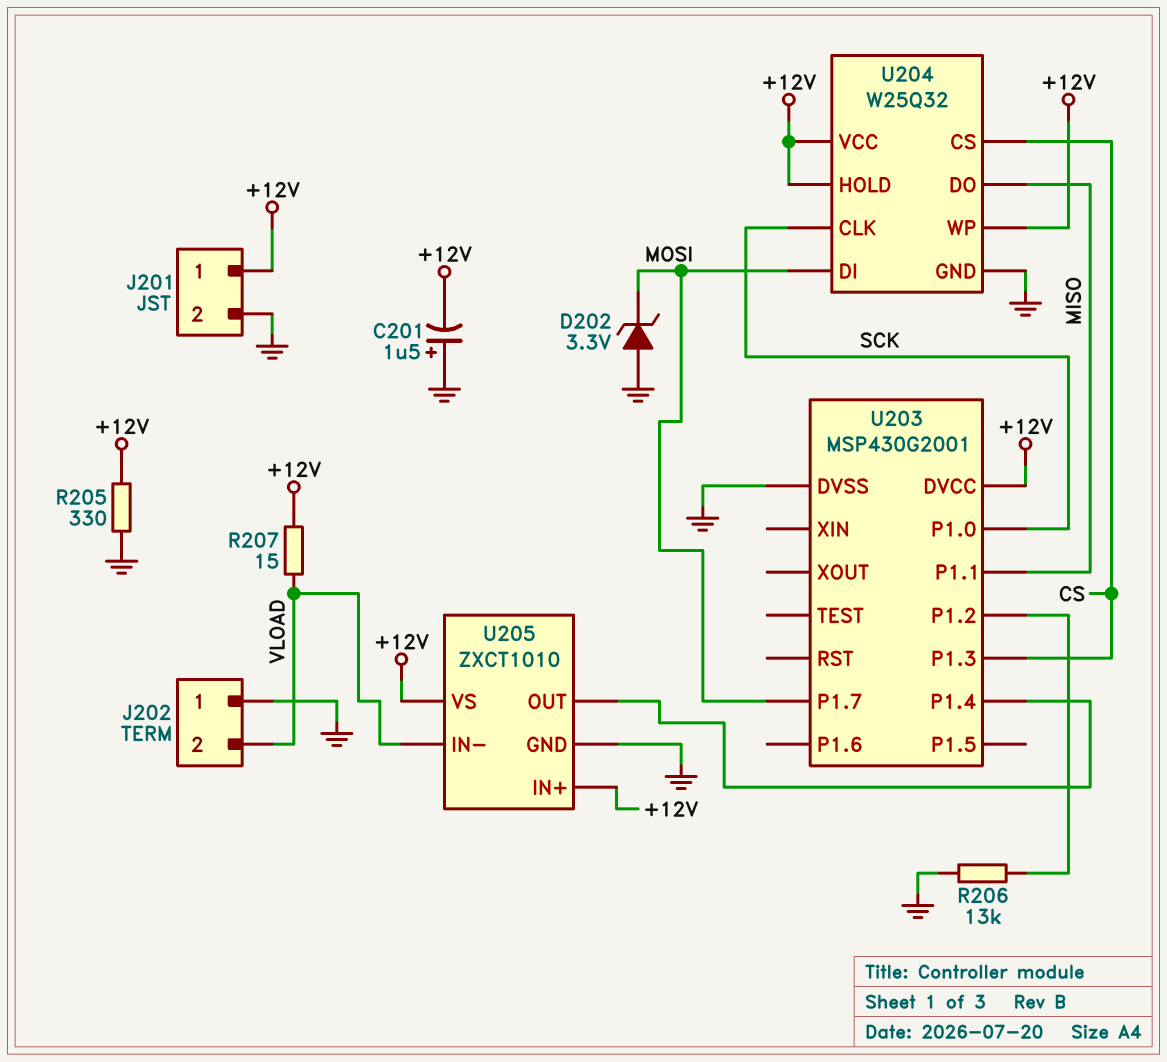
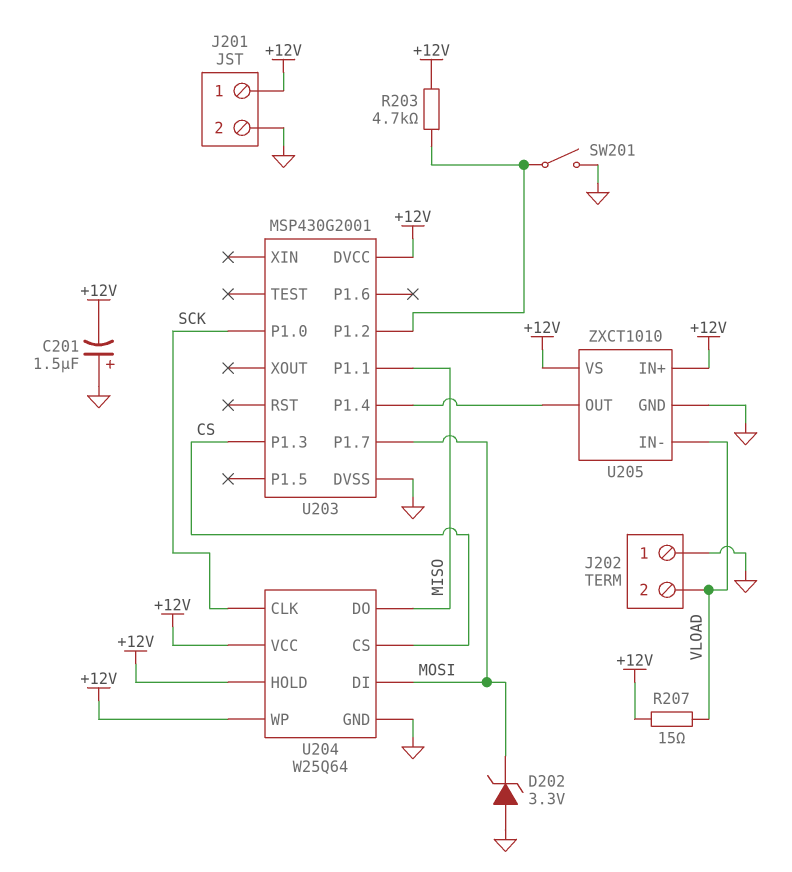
R203: none -> 4.7k (+12V, U203/P1.2)
R205: 330 (+12V, GND) -> none
R206: 13k (GND, U203/P1.2) -> none
SW201: none -> switch (GND, U203/P1.2)
U204: W25Q32 -> W25Q64

